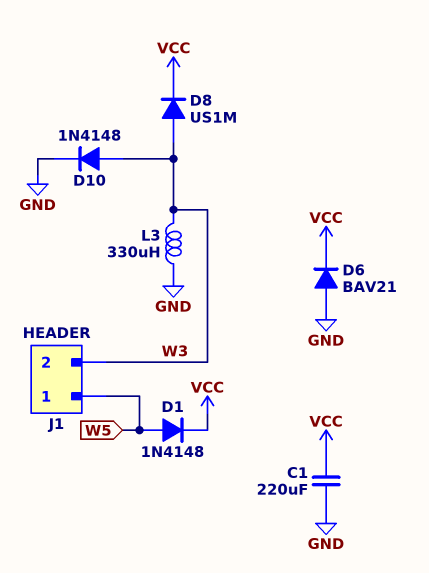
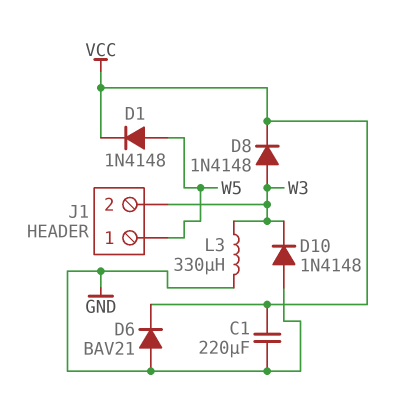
D8: diode US1M (A W3, K VCC) -> diode 1N4148 (A W3, K VCC)
D10: diode 1N4148 (A W3, K GND) -> diode 1N4148 (A GND, K W3)

